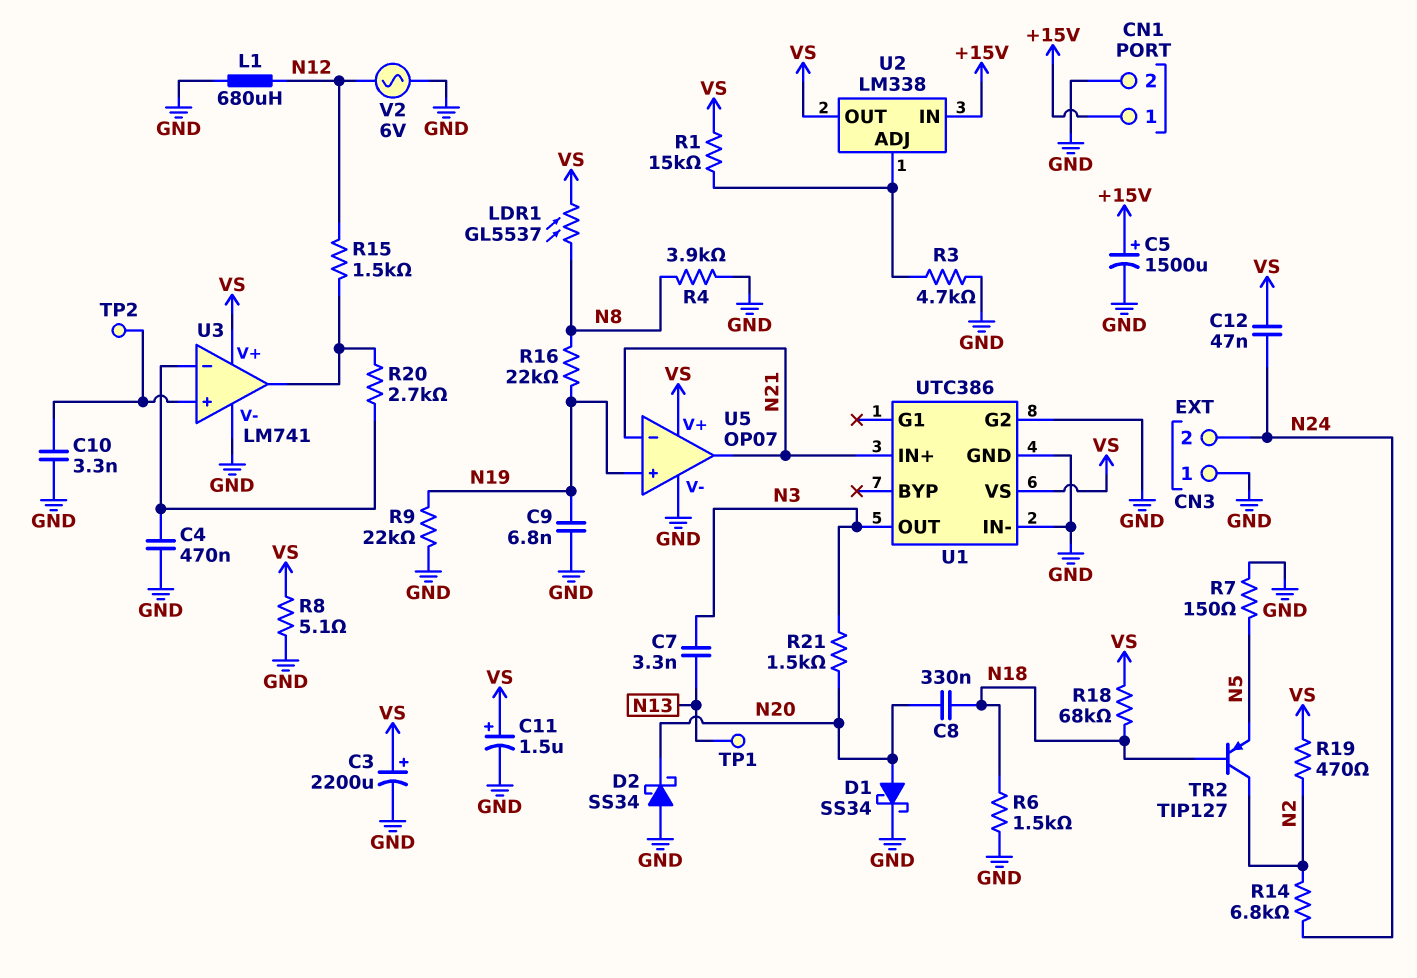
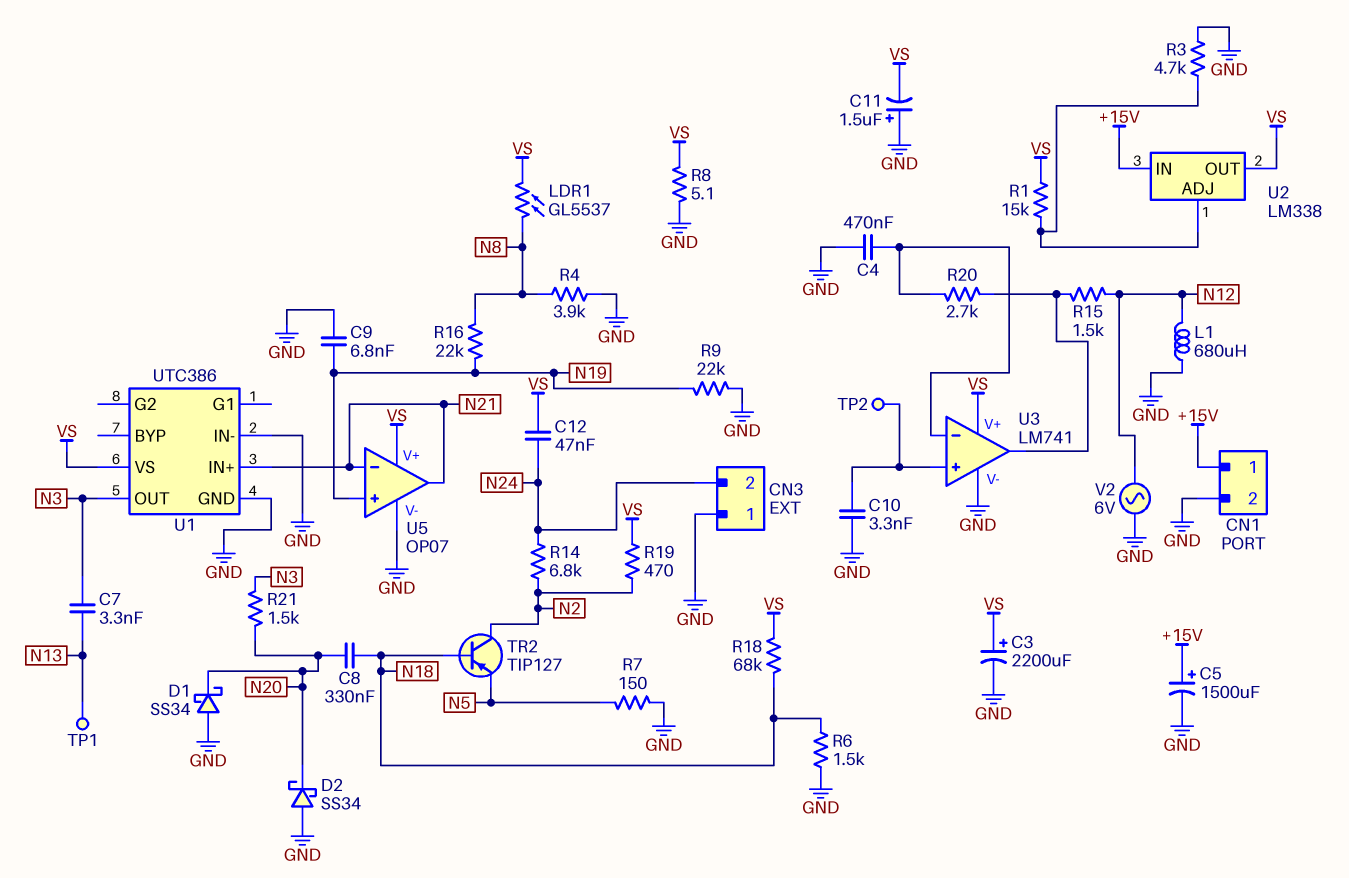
C11: 1.5uF (plus VS, minus GND) -> 1.5uF (plus GND, minus VS)
D1: schottky SS34 (A N20, K GND) -> schottky SS34 (A GND, K N20)
U1 pin G2: GND -> none

